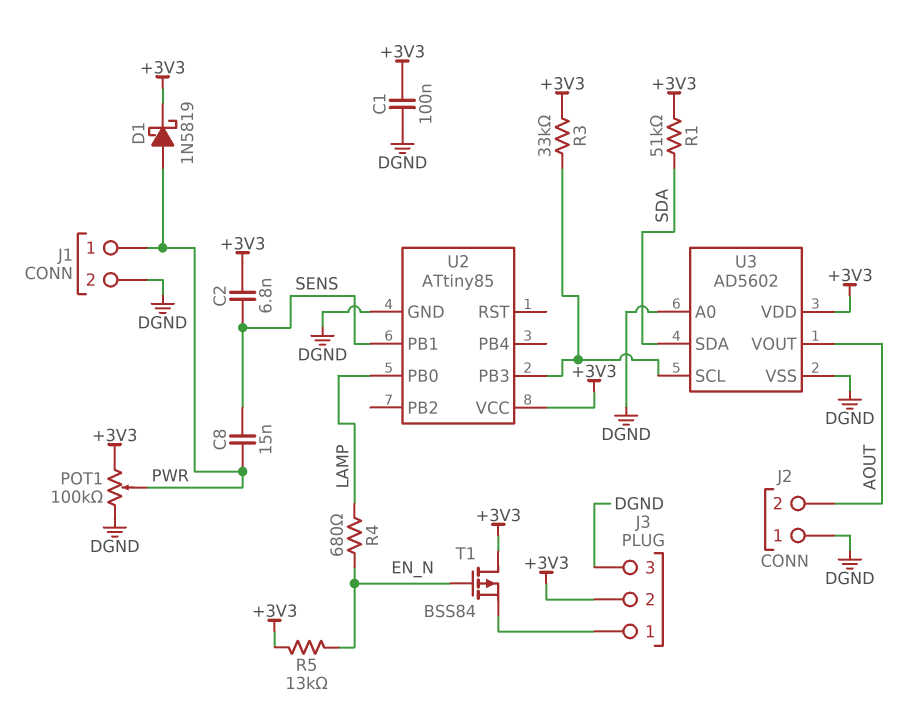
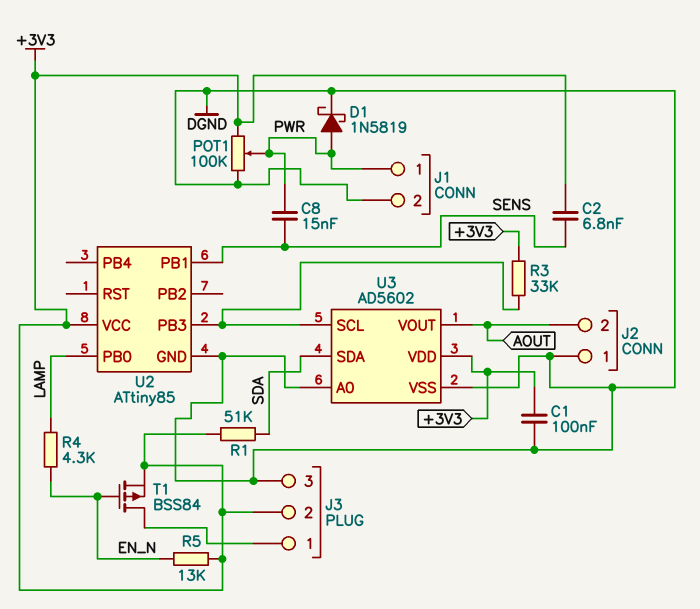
D1: schottky 1N5819 (A PWR, K +3V3) -> schottky 1N5819 (A PWR, K DGND)
R4: 680 (EN_N, LAMP) -> 4.3k (EN_N, LAMP)
T1: PMOS BSS84 (G EN_N, D +3V3, S J3/1) -> PMOS BSS84 (G EN_N, D J3/1, S +3V3)

